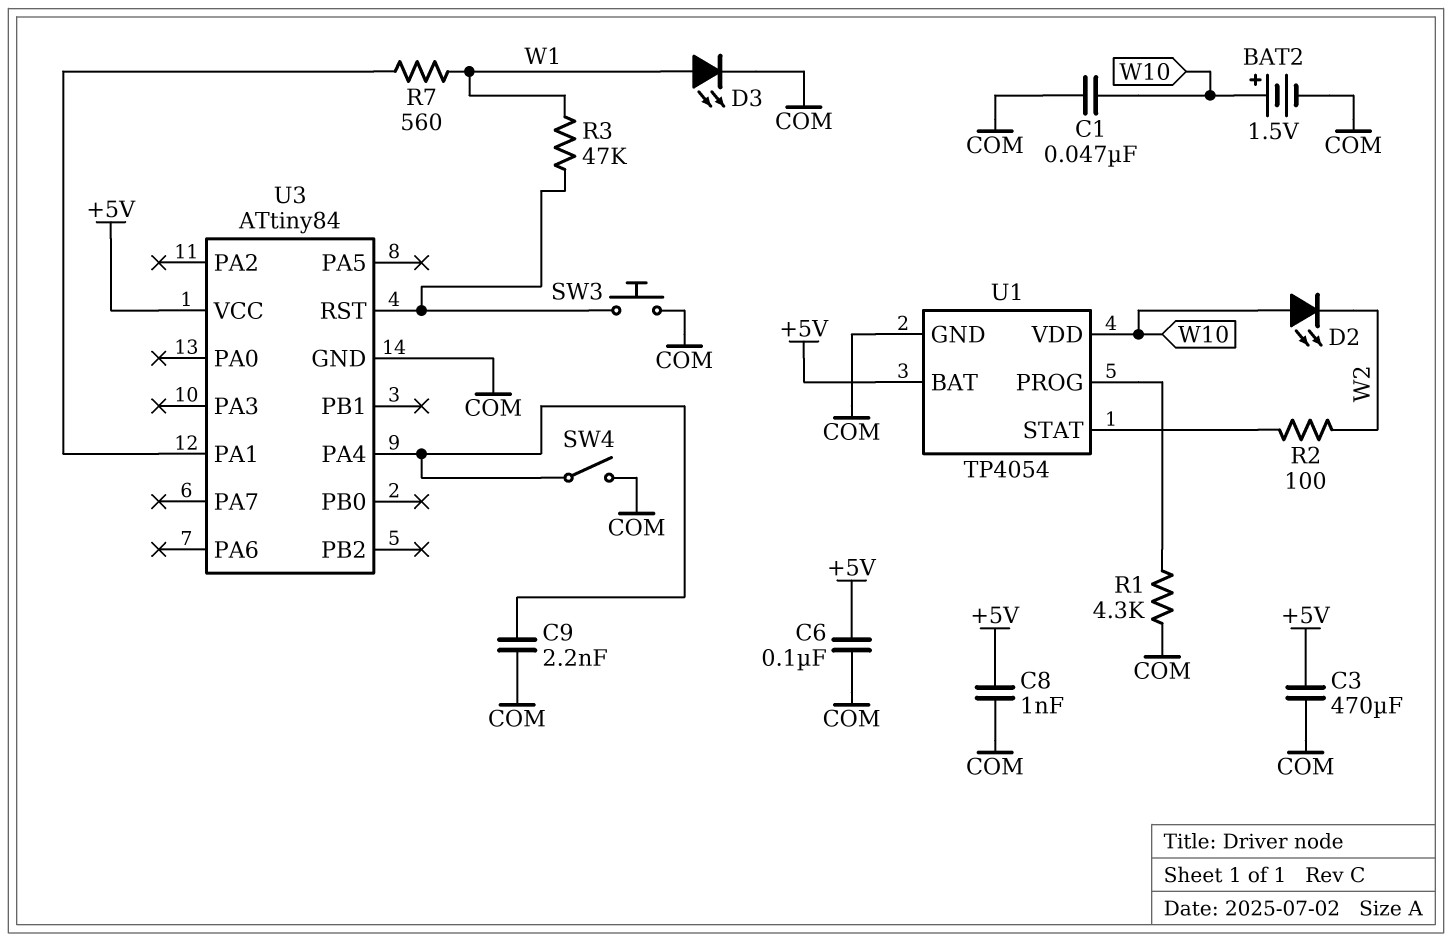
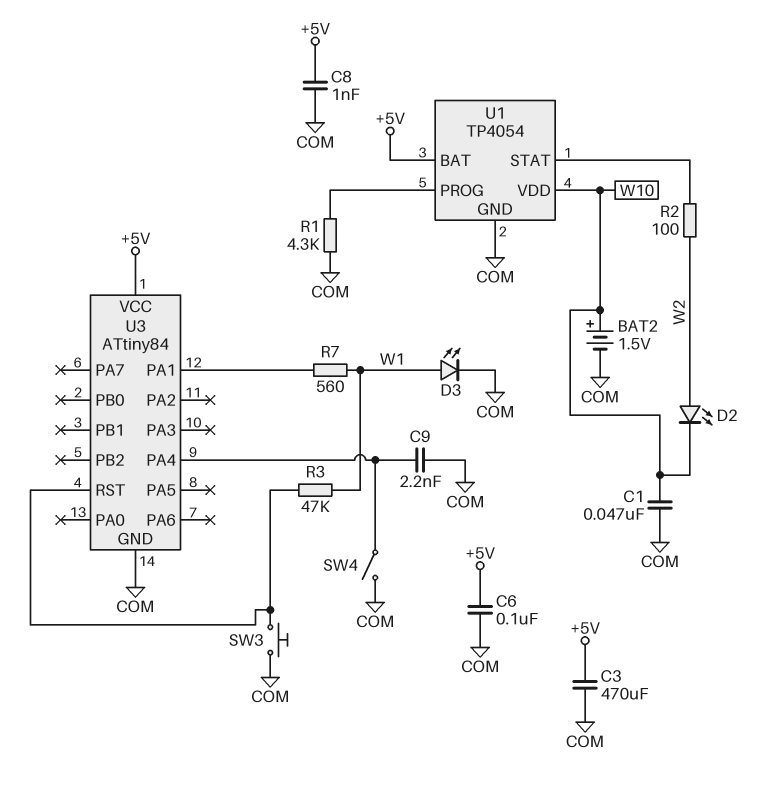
D2: LED (A W10, K W2) -> LED (A W2, K W10)

